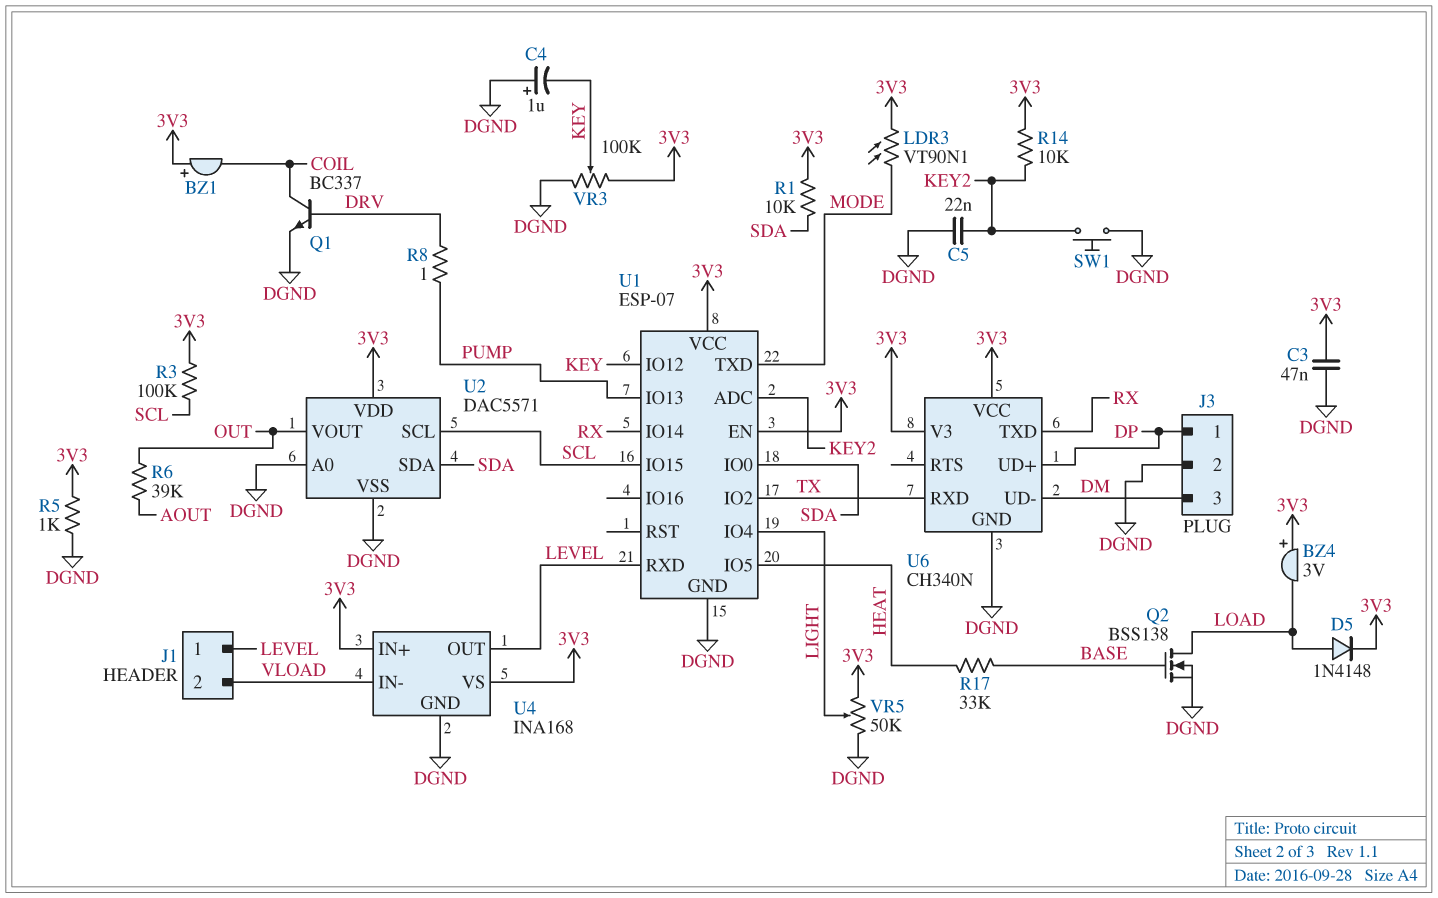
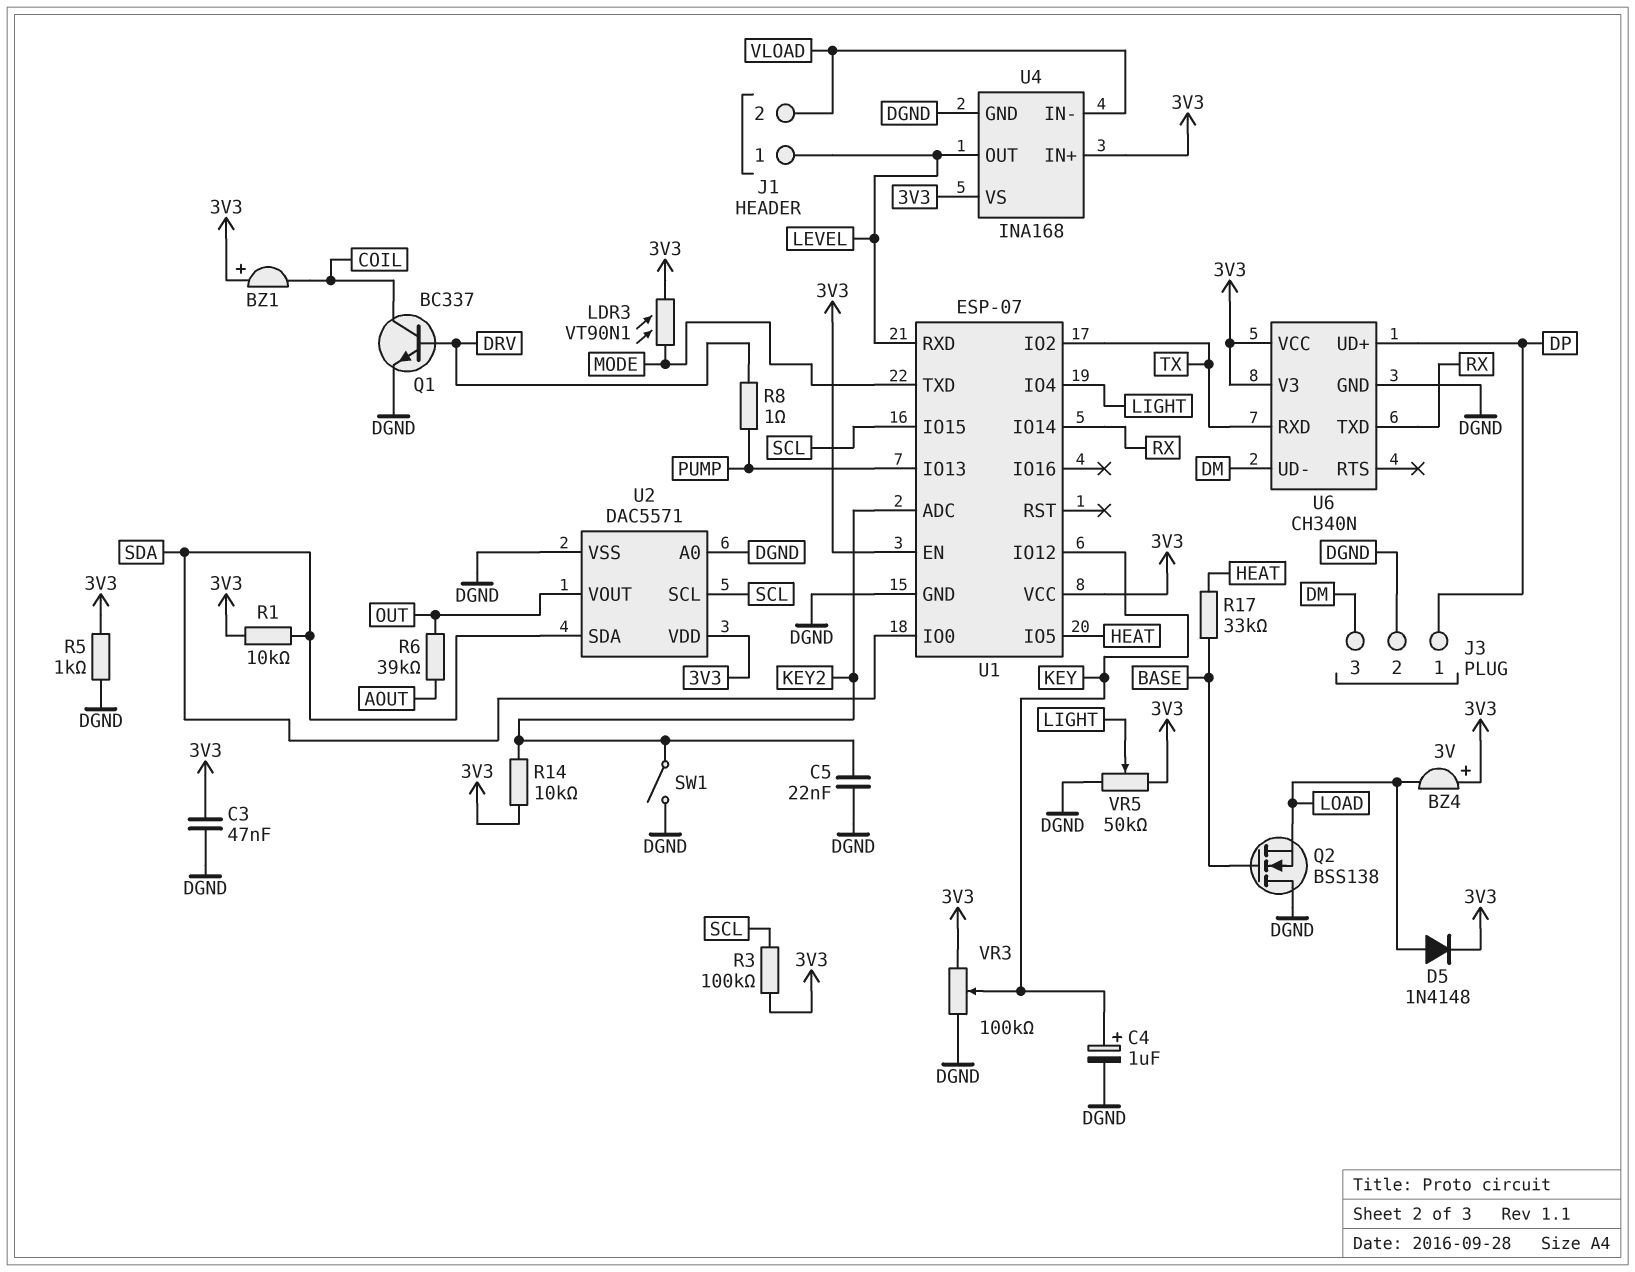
C4: 1uF (plus DGND, minus KEY) -> 1uF (plus KEY, minus DGND)
Q2: NMOS BSS138 (G BASE, D LOAD, S DGND) -> NMOS BSS138 (G BASE, D DGND, S LOAD)
SW1: button (DGND, KEY2) -> switch (DGND, KEY2)

